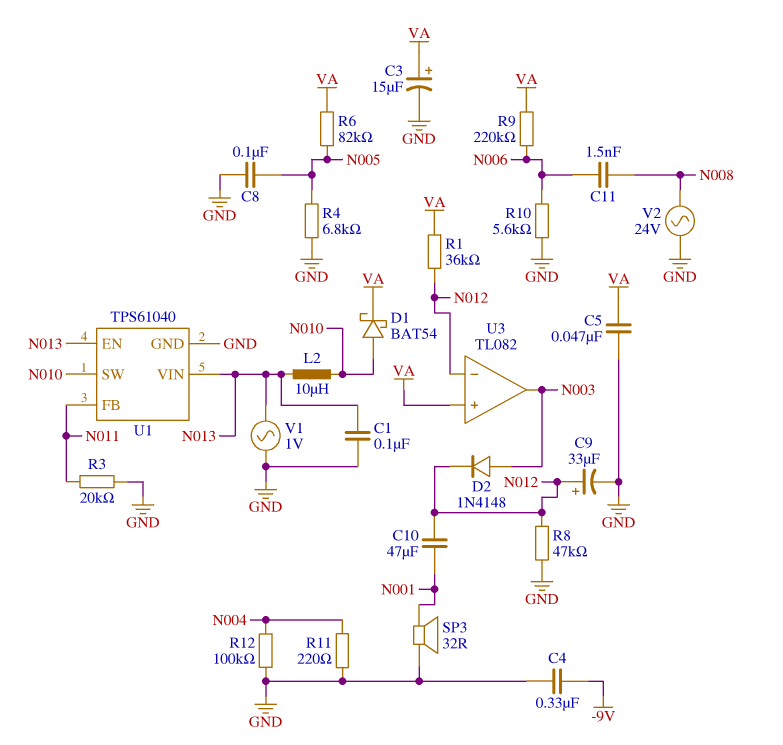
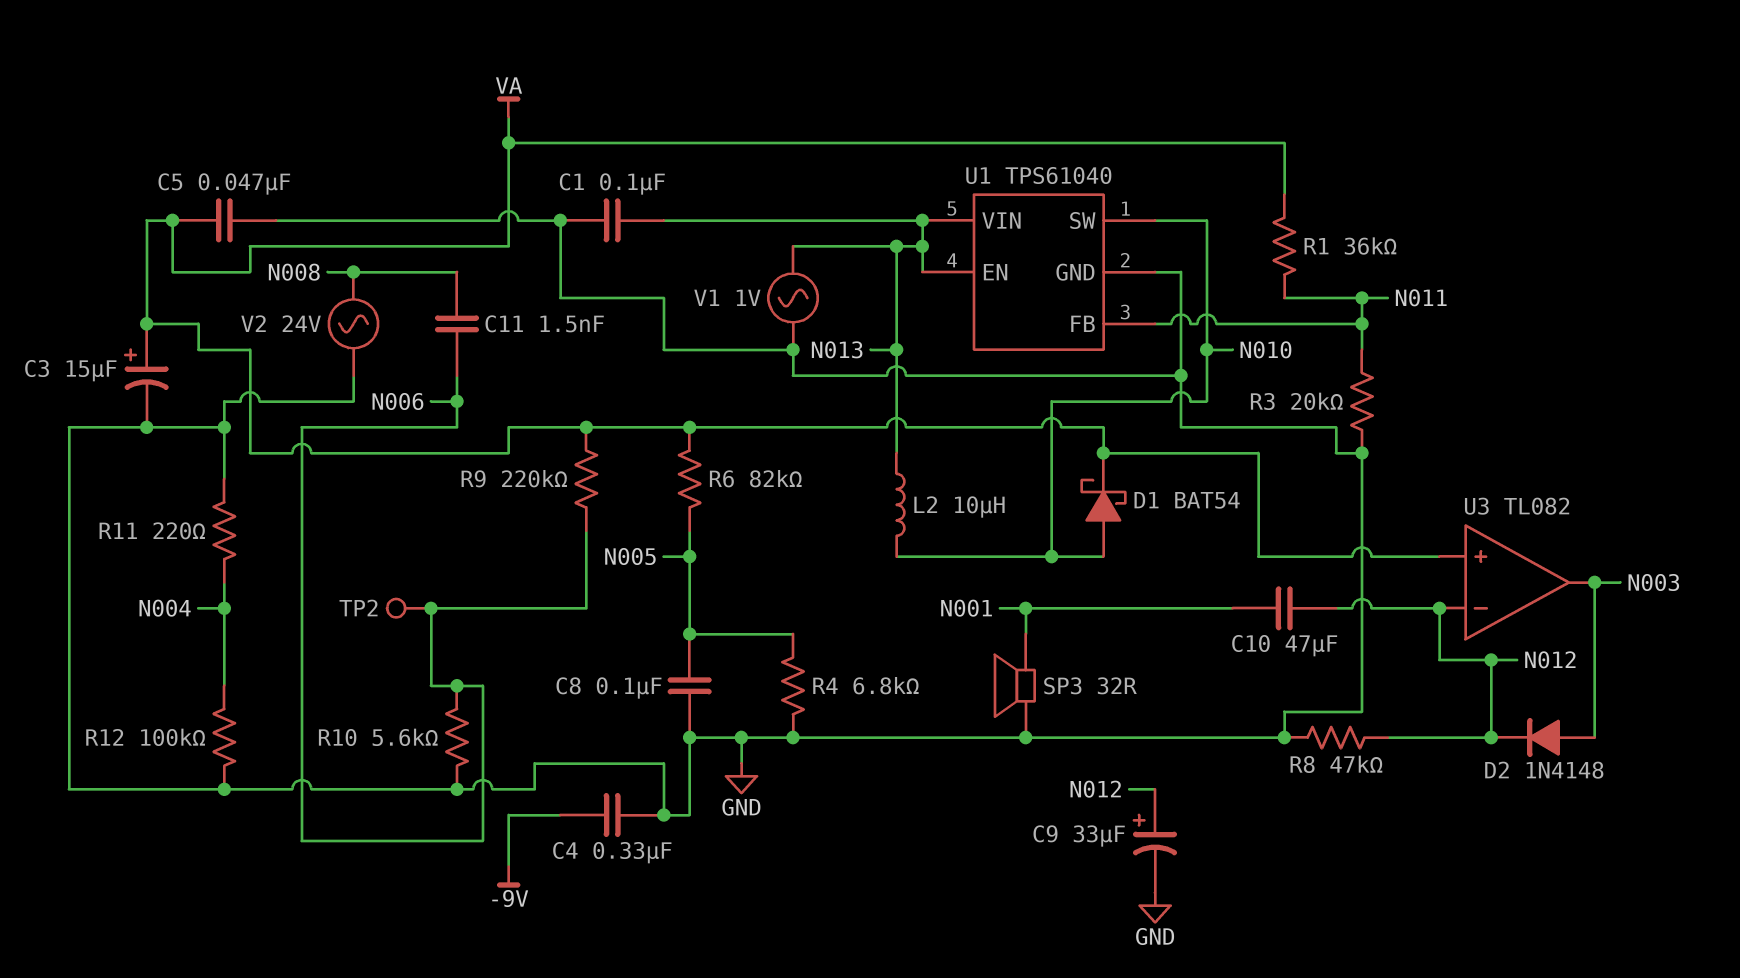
R1: 36k (N012, VA) -> 36k (N011, VA)
TP2: none -> test point (N006)

